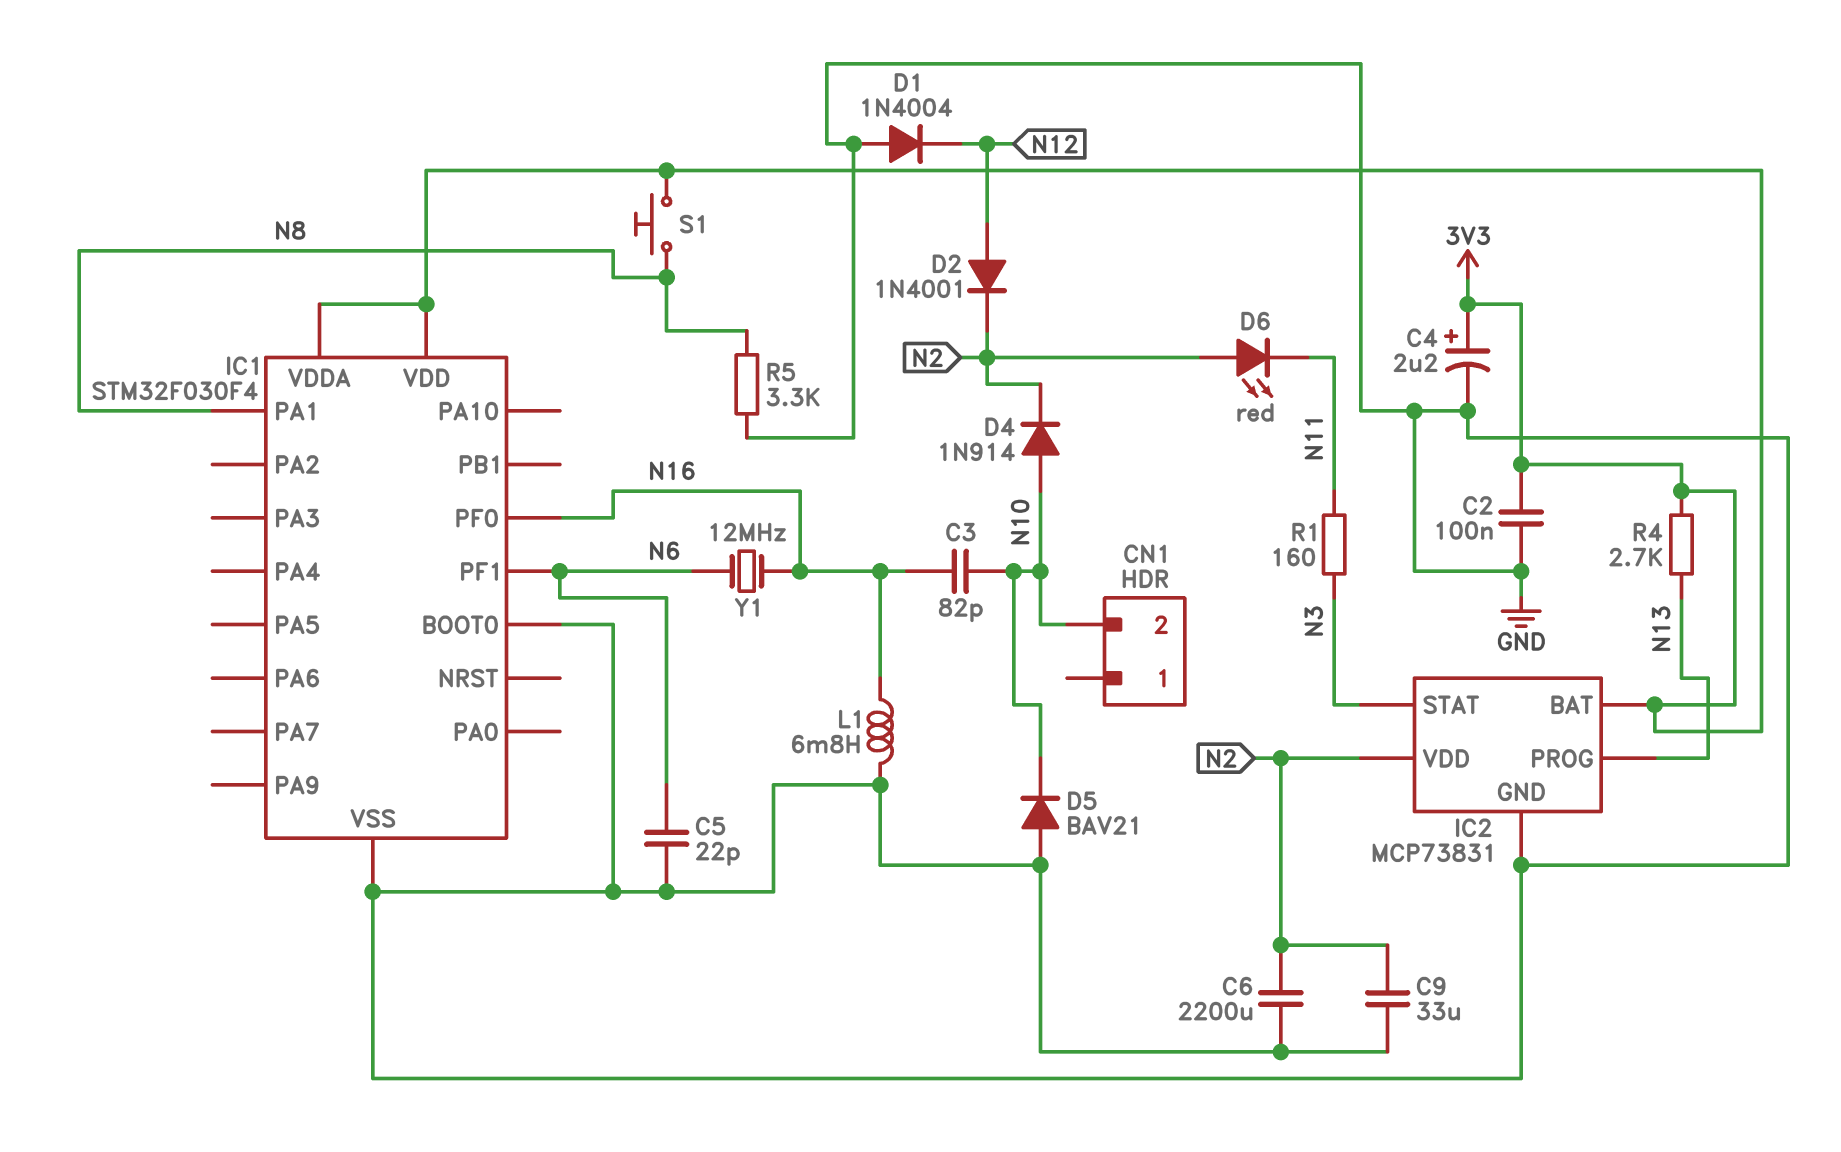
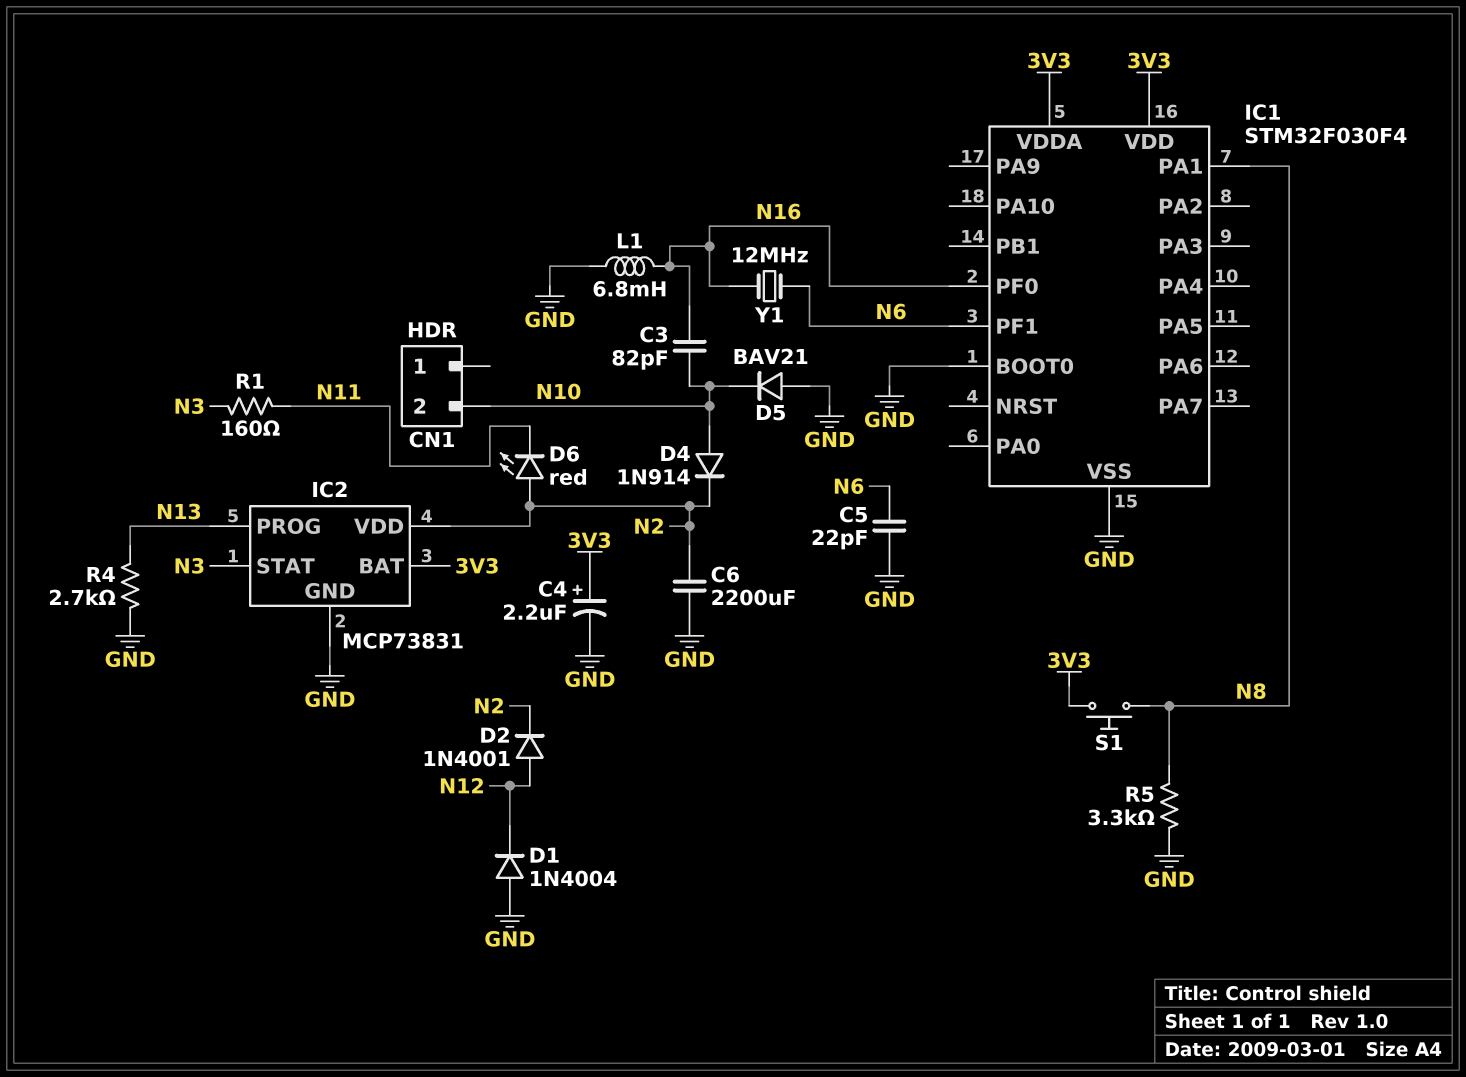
C2: 100nF (3V3, GND) -> none
C9: 33uF (GND, N2) -> none
R4: 2.7k (3V3, N13) -> 2.7k (GND, N13)

